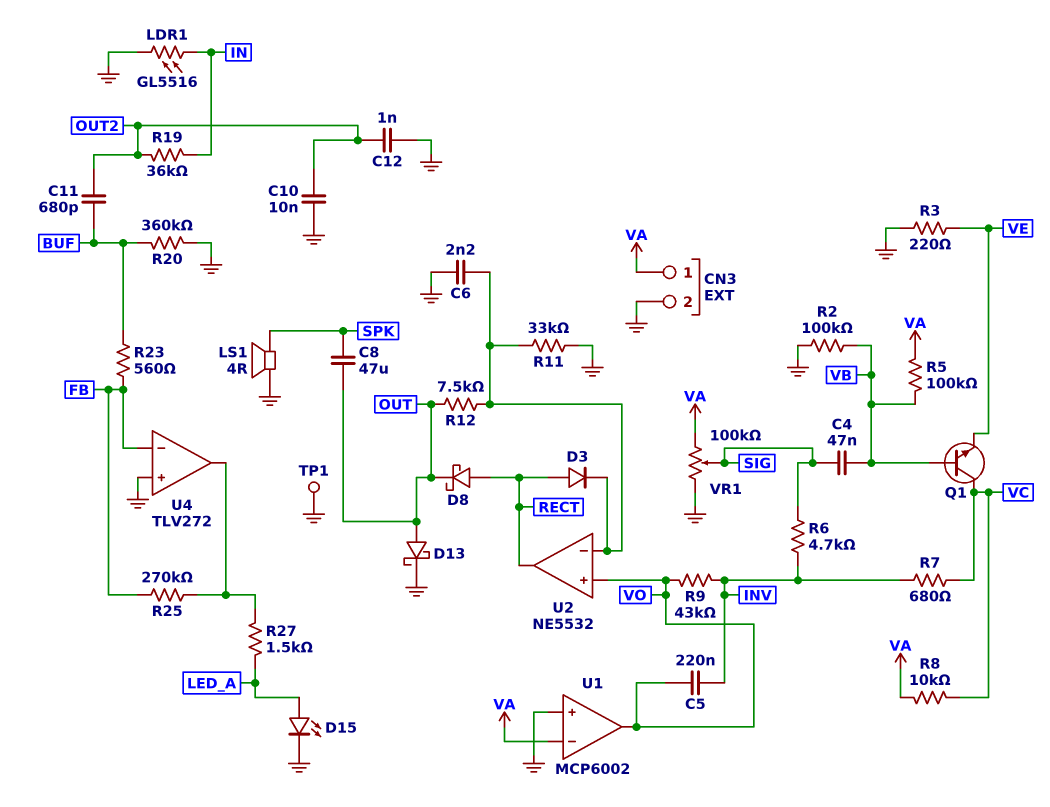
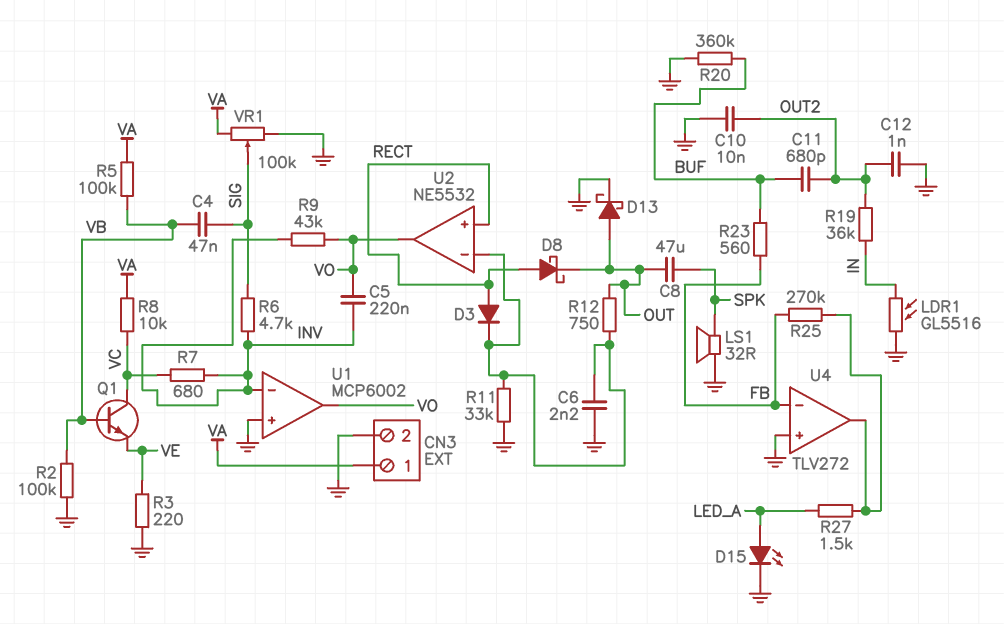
LS1: speaker 4R (GND, SPK) -> speaker 32R (GND, SPK)
R12: 7.5k (OUT, U2/in-) -> 750 (OUT, U2/in-)
TP1: test point (GND) -> none
U1 pin in-: VA -> INV
U2 pin in+: VO -> RECT
U2 pin out: RECT -> VO

